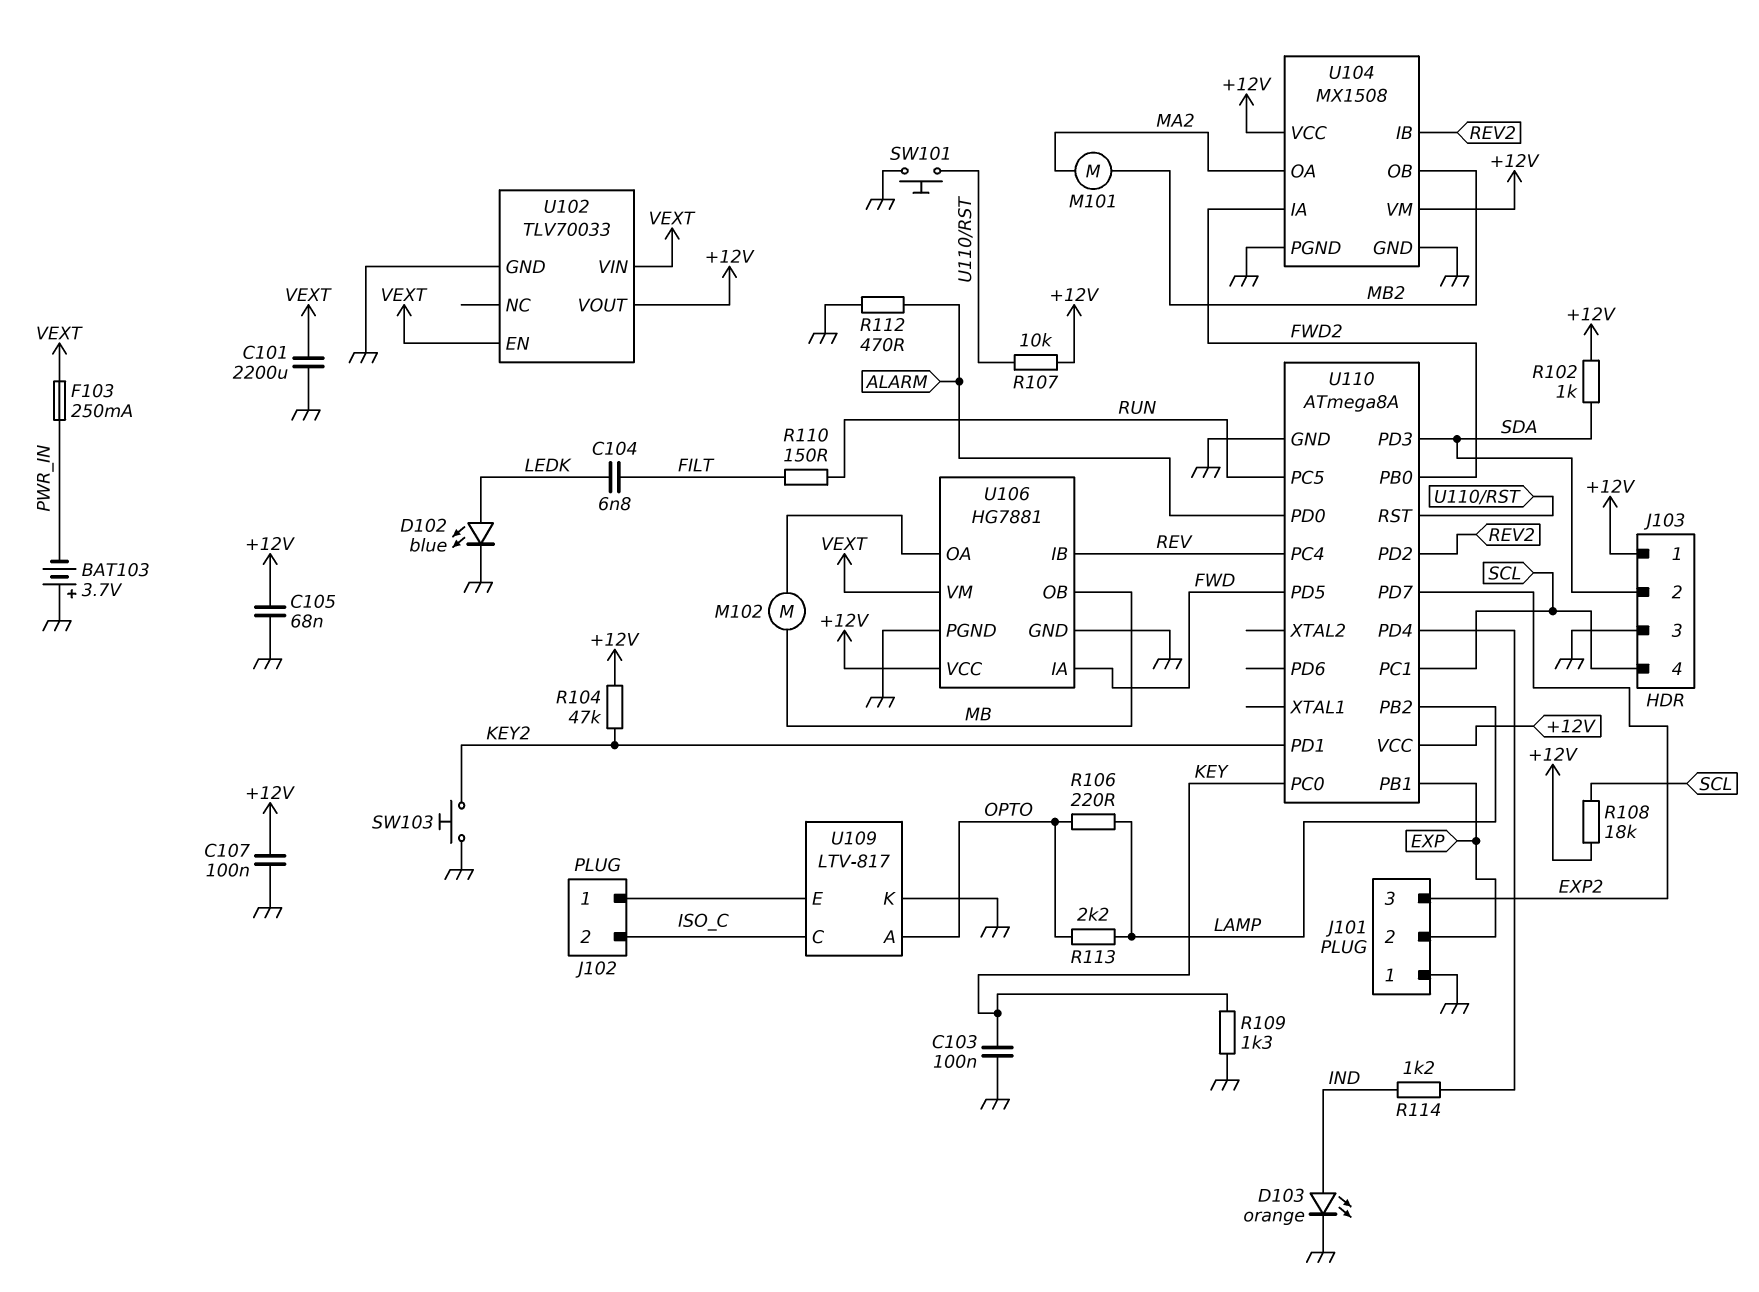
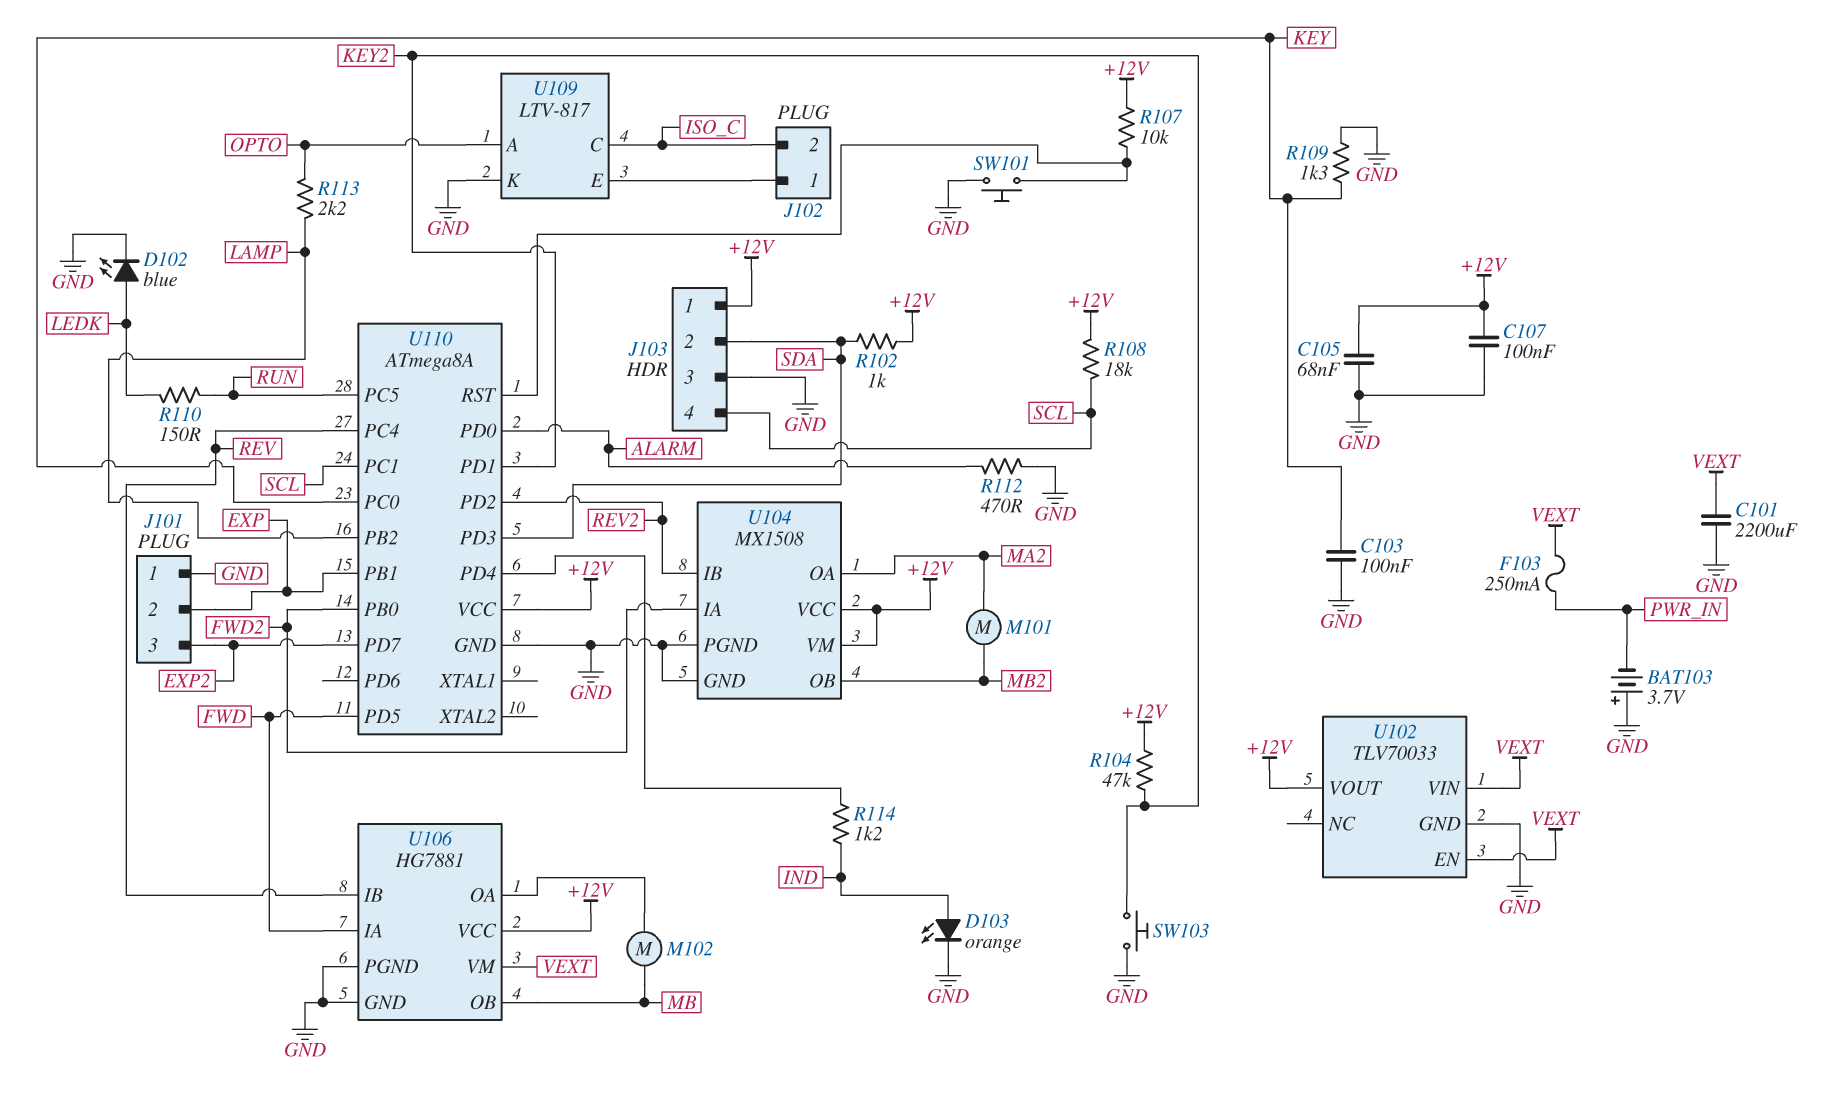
C104: 6.8nF (FILT, LEDK) -> none
R106: 220 (LAMP, OPTO) -> none
R110: 150 (FILT, RUN) -> 150 (LEDK, RUN)

